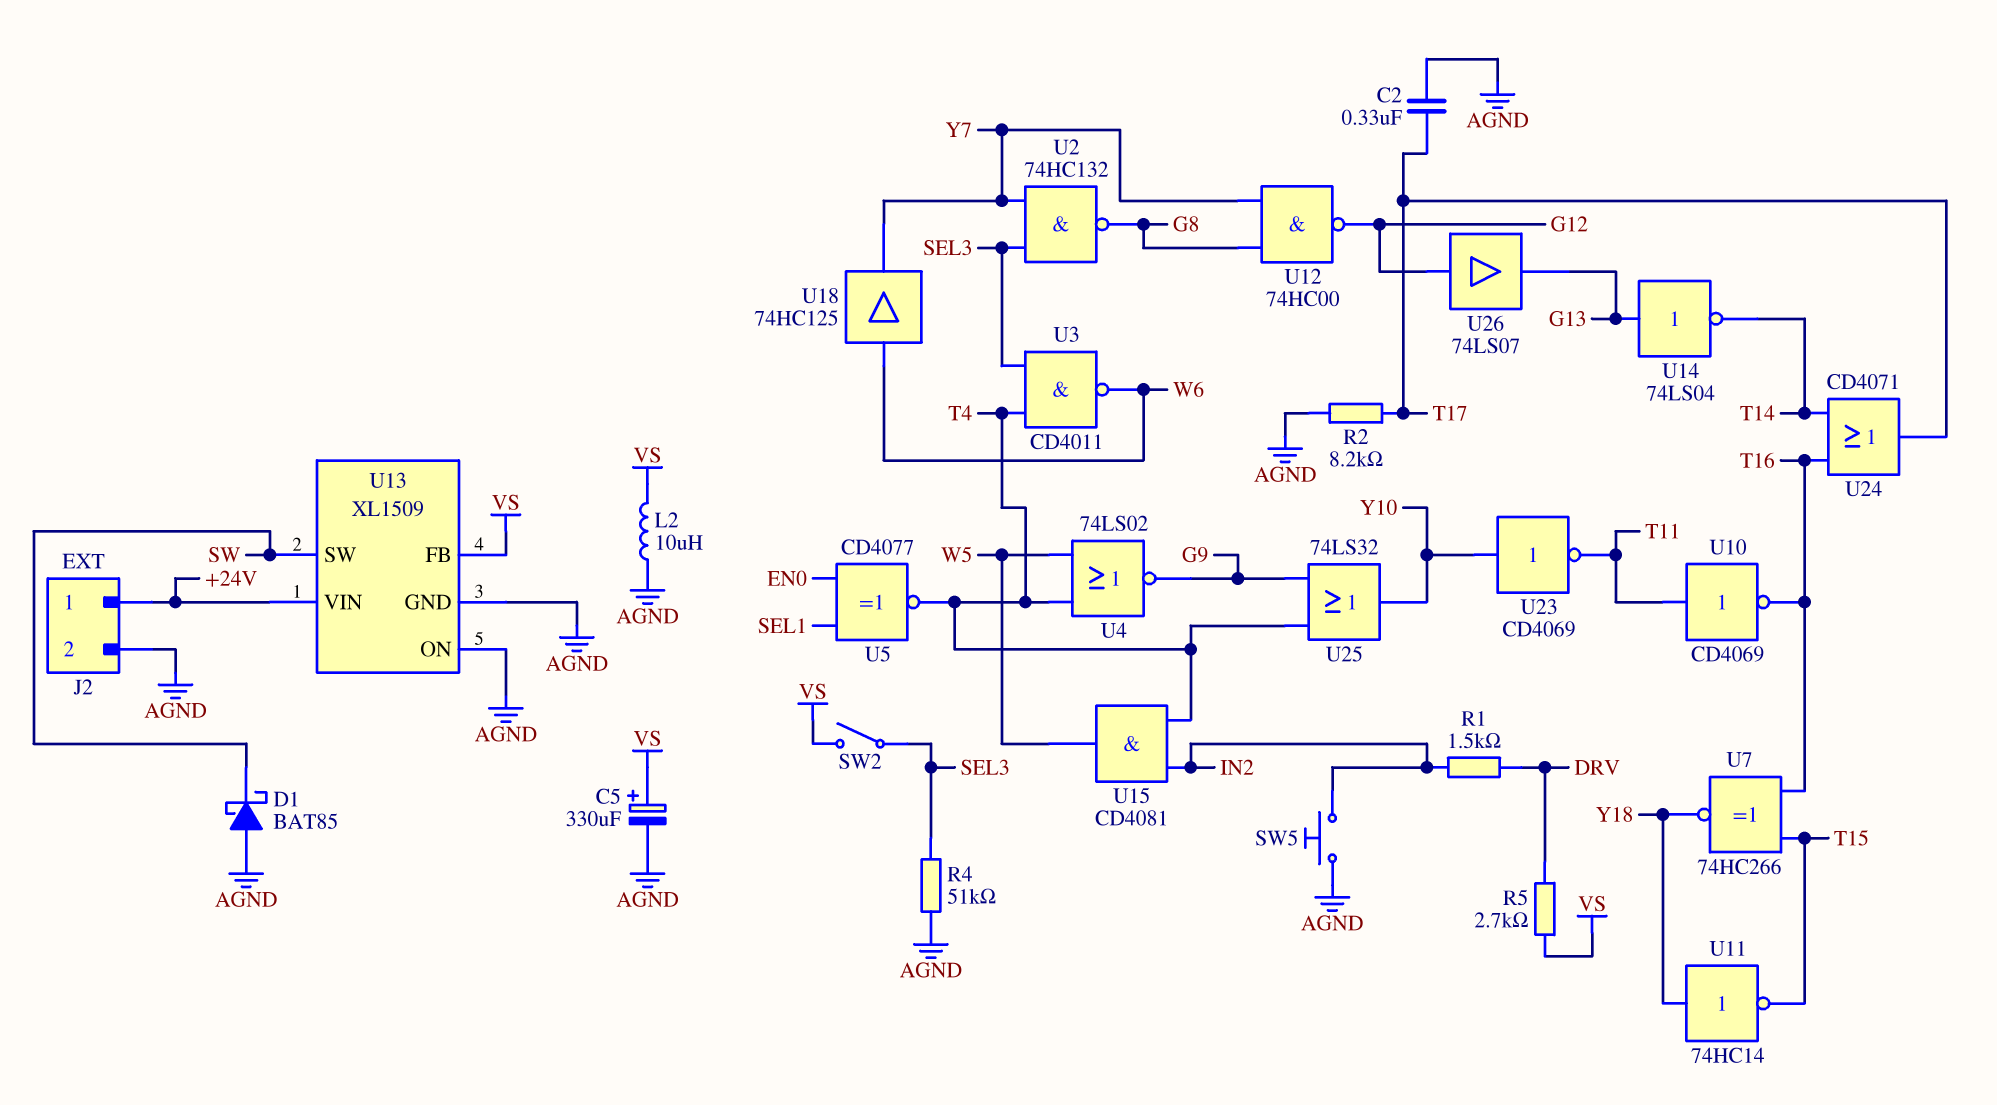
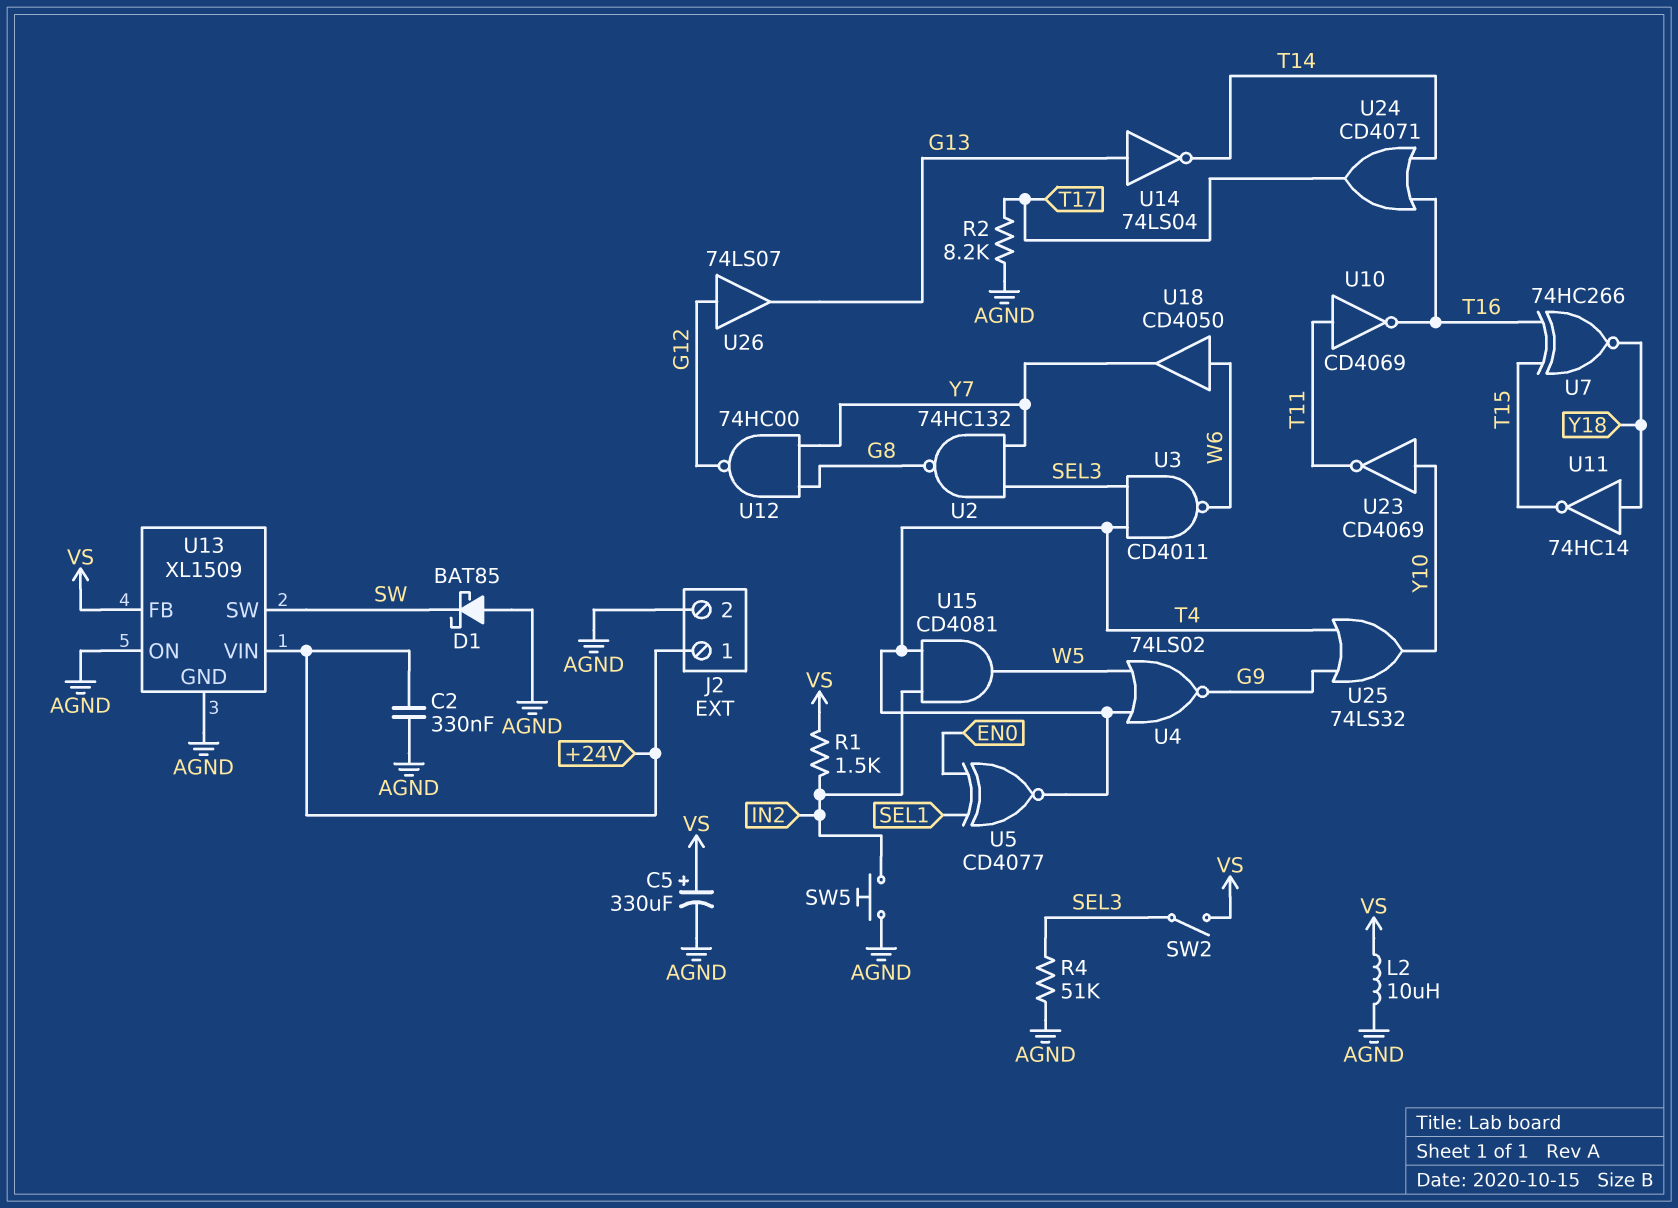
C2: 330nF (AGND, T17) -> 330nF (+24V, AGND)
R1: 1.5k (DRV, IN2) -> 1.5k (IN2, VS)
R5: 2.7k (DRV, VS) -> none
U18: buffer 74HC125 (in W6, out Y7) -> buffer CD4050 (in W6, out Y7)

